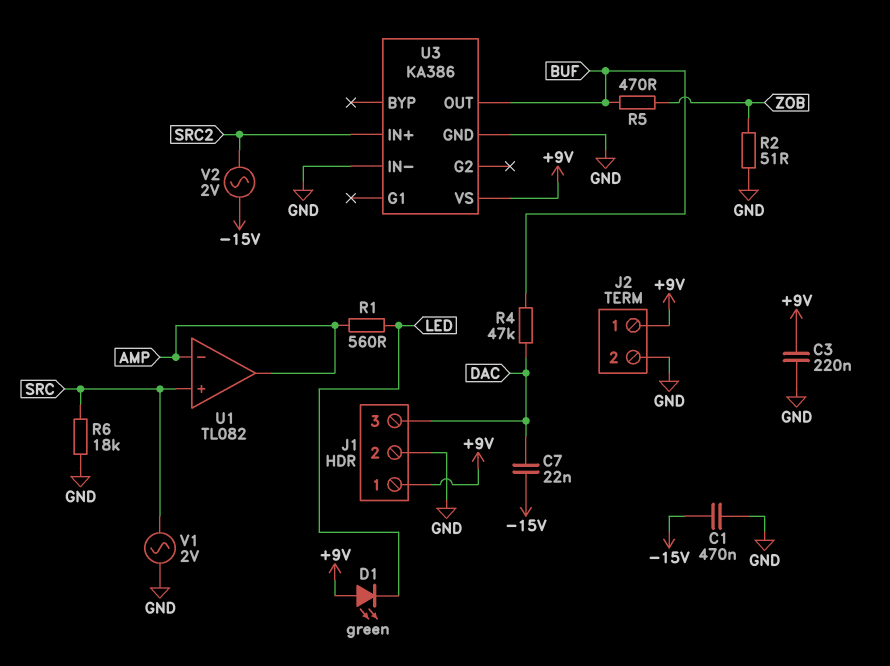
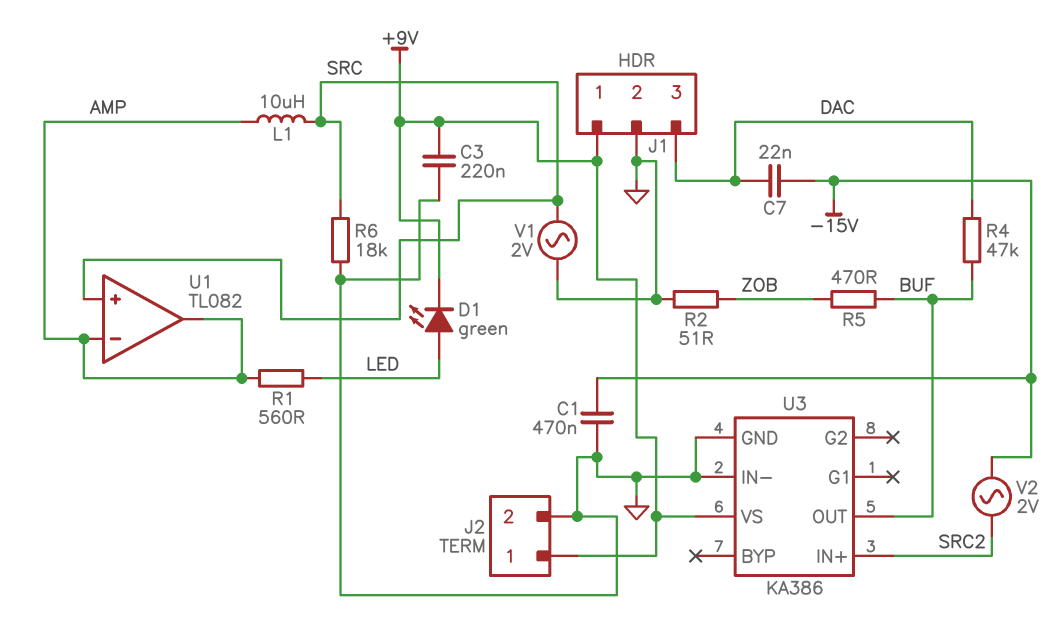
D1: LED green (A +9V, K LED) -> LED green (A LED, K +9V)
L1: none -> 10uH (AMP, SRC)

